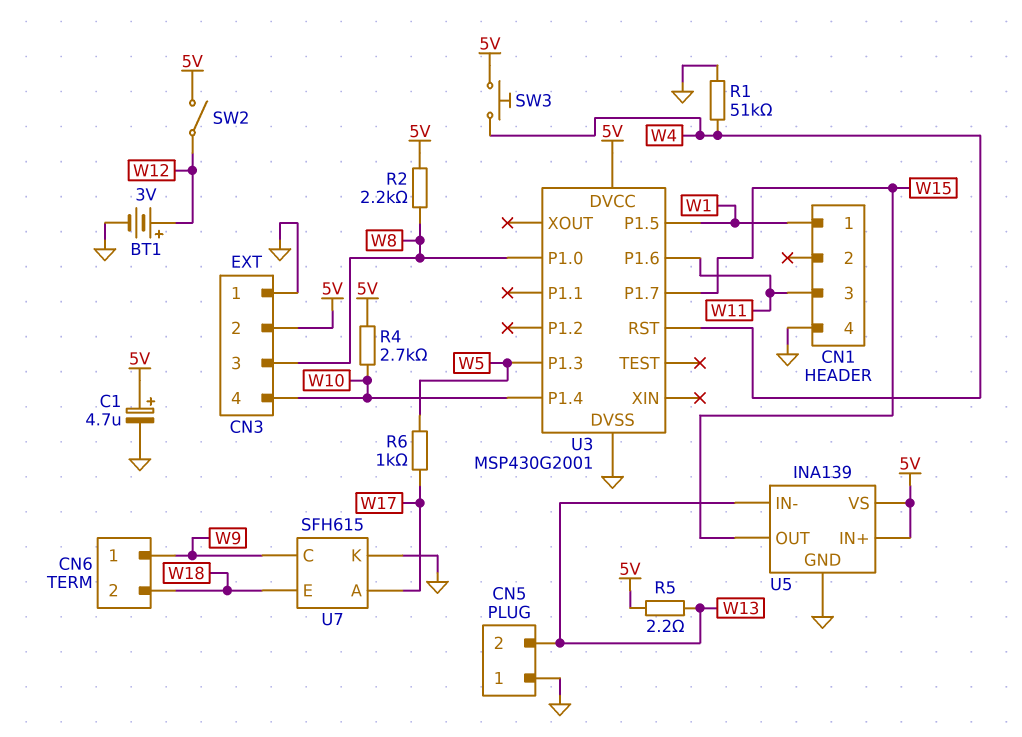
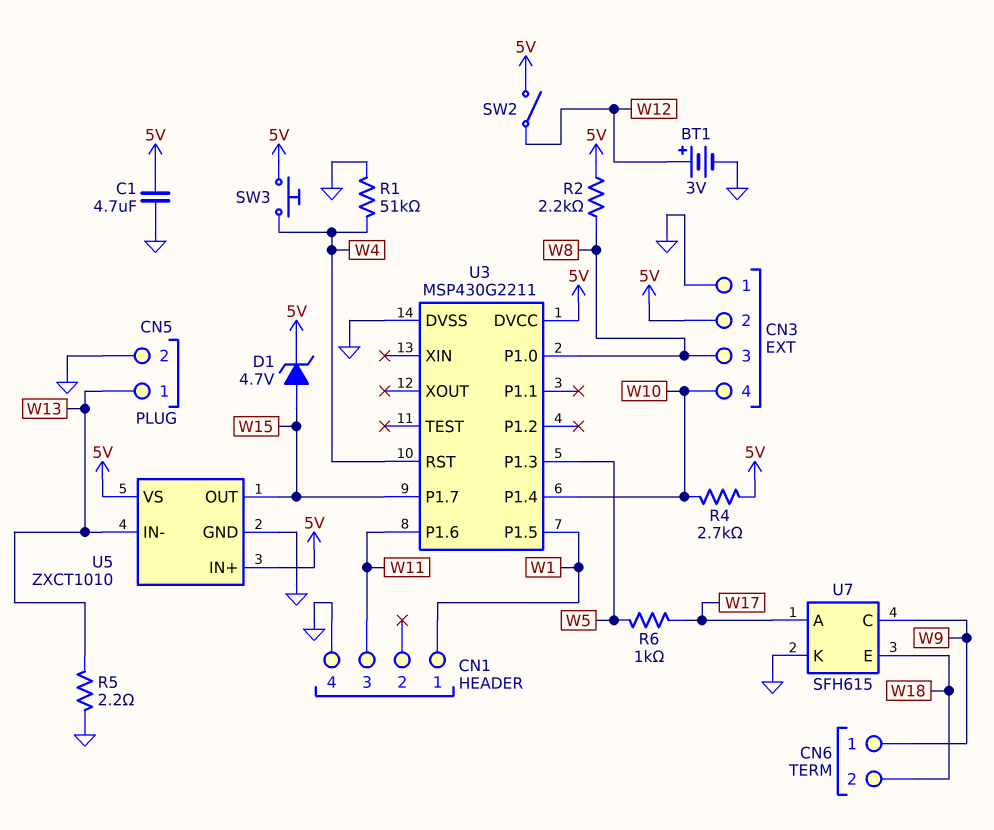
C1: 4.7uF (plus 5V, minus GND) -> 4.7uF (5V, GND)
CN5 pin 1: GND -> W13
CN5 pin 2: W13 -> GND
D1: none -> zener 4.7V (A W15, K 5V)
R5: 2.2 (5V, W13) -> 2.2 (GND, W13)
U3: MSP430G2001 -> MSP430G2211
U5: INA139 -> ZXCT1010

